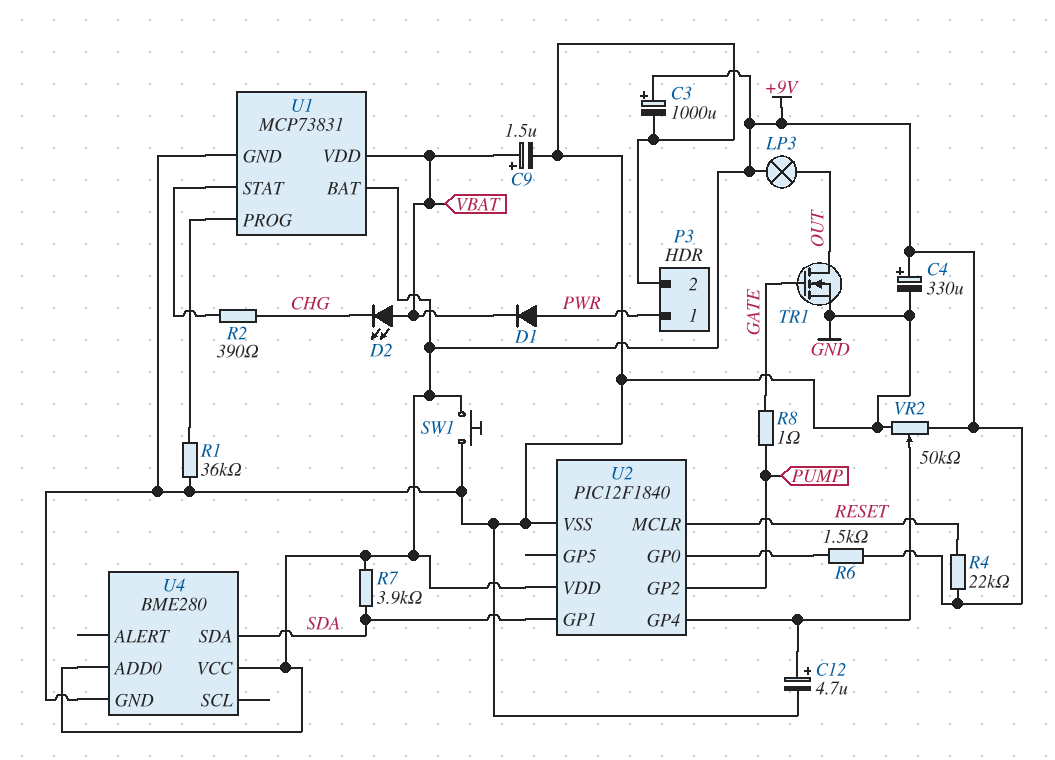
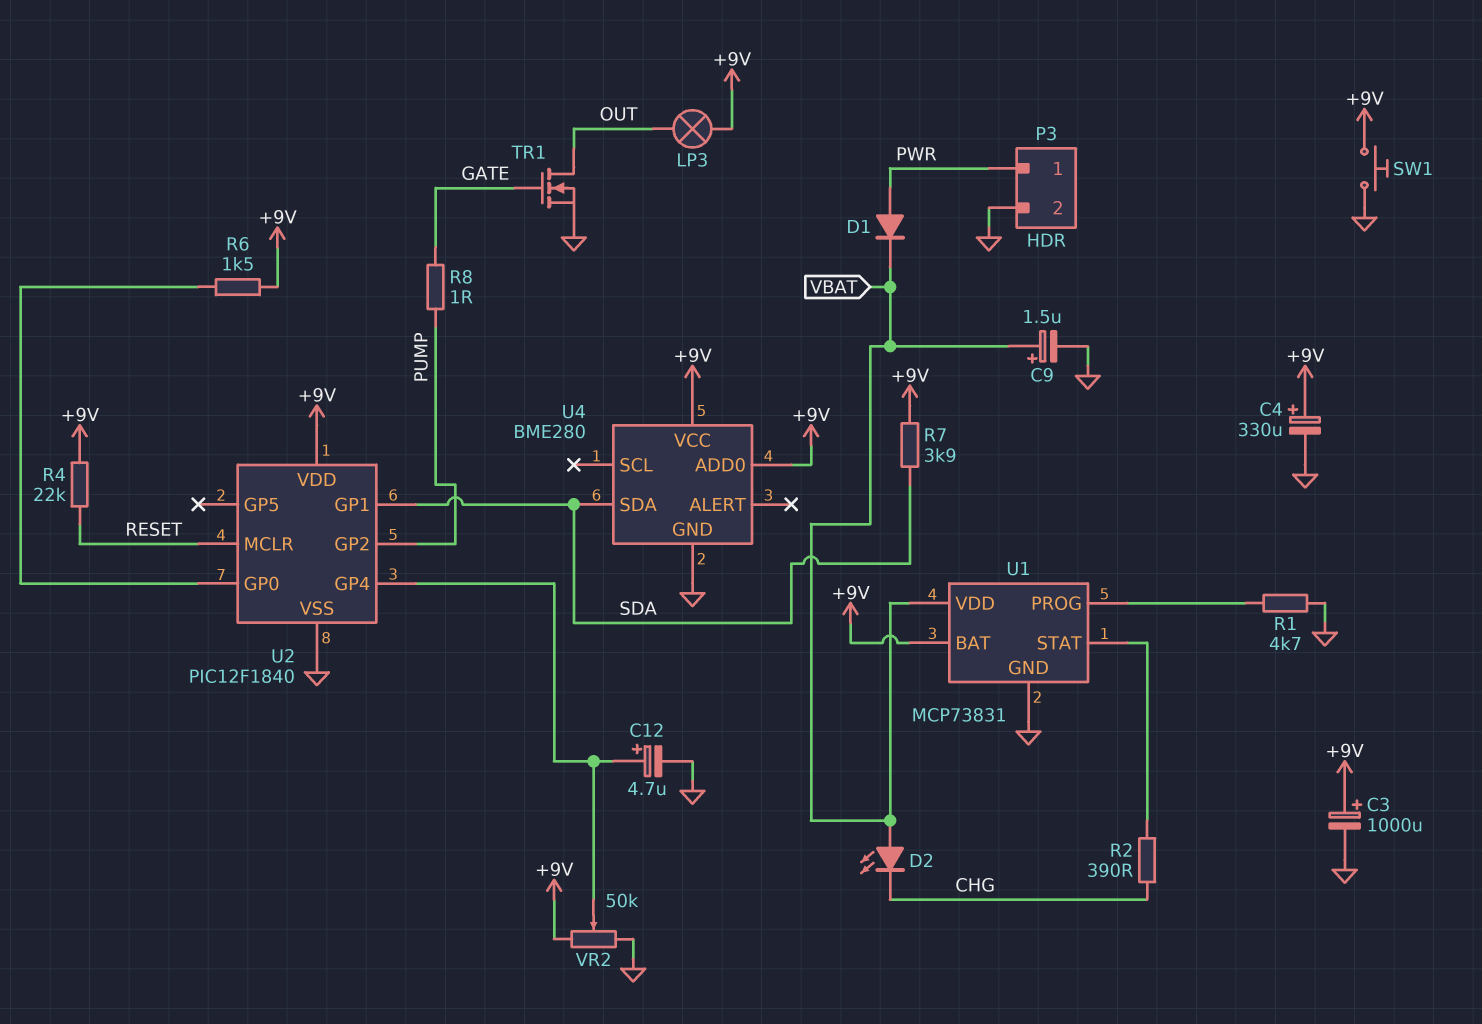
R1: 36k (GND, U1/PROG) -> 4.7k (GND, U1/PROG)

